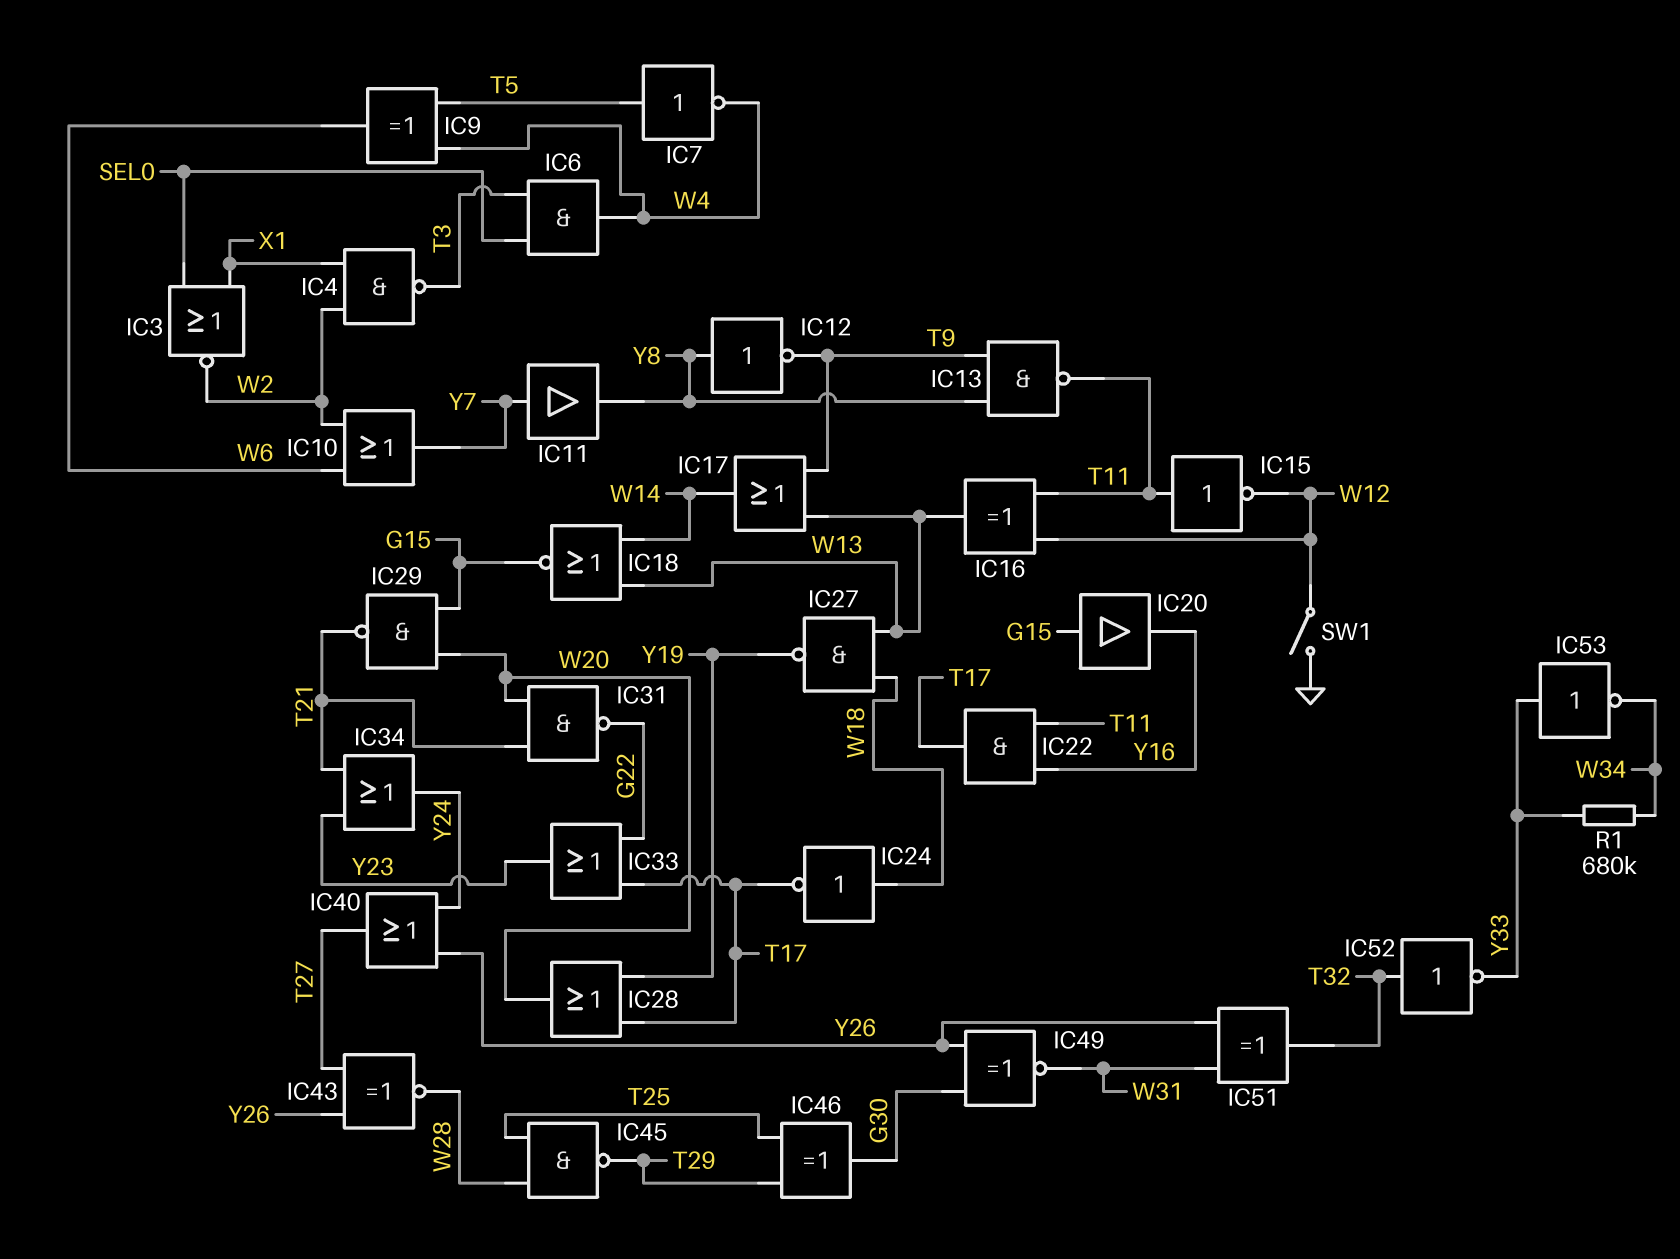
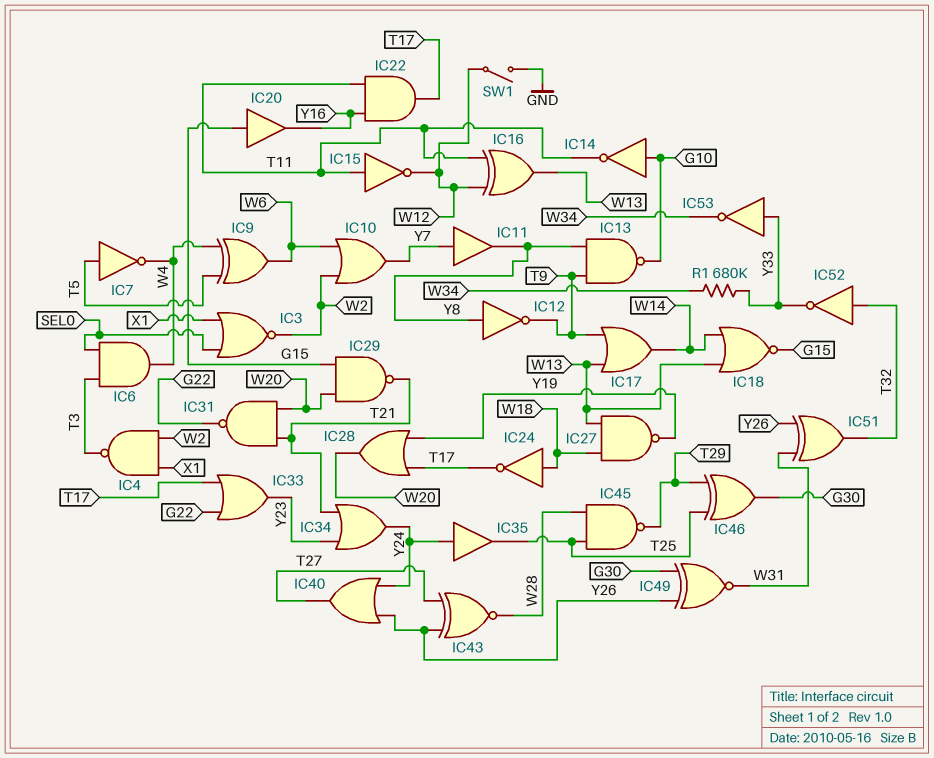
IC13: NAND (in T9, in Y8, out T11) -> NAND (in T9, in Y8, out G10)
IC14: none -> NOT (in G10, out T11)
IC35: none -> buffer (in Y24, out T25)

